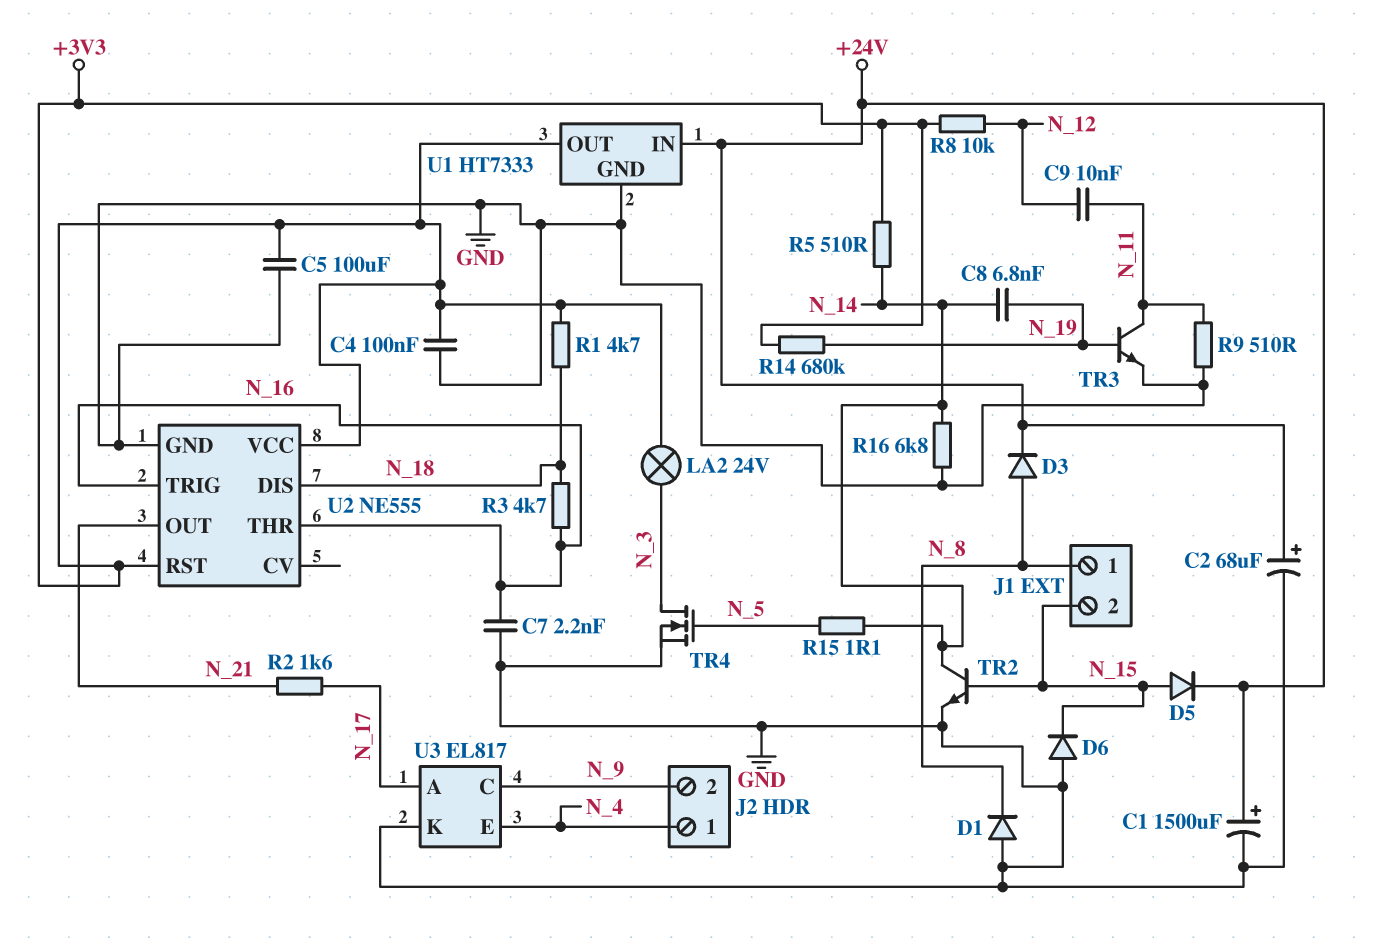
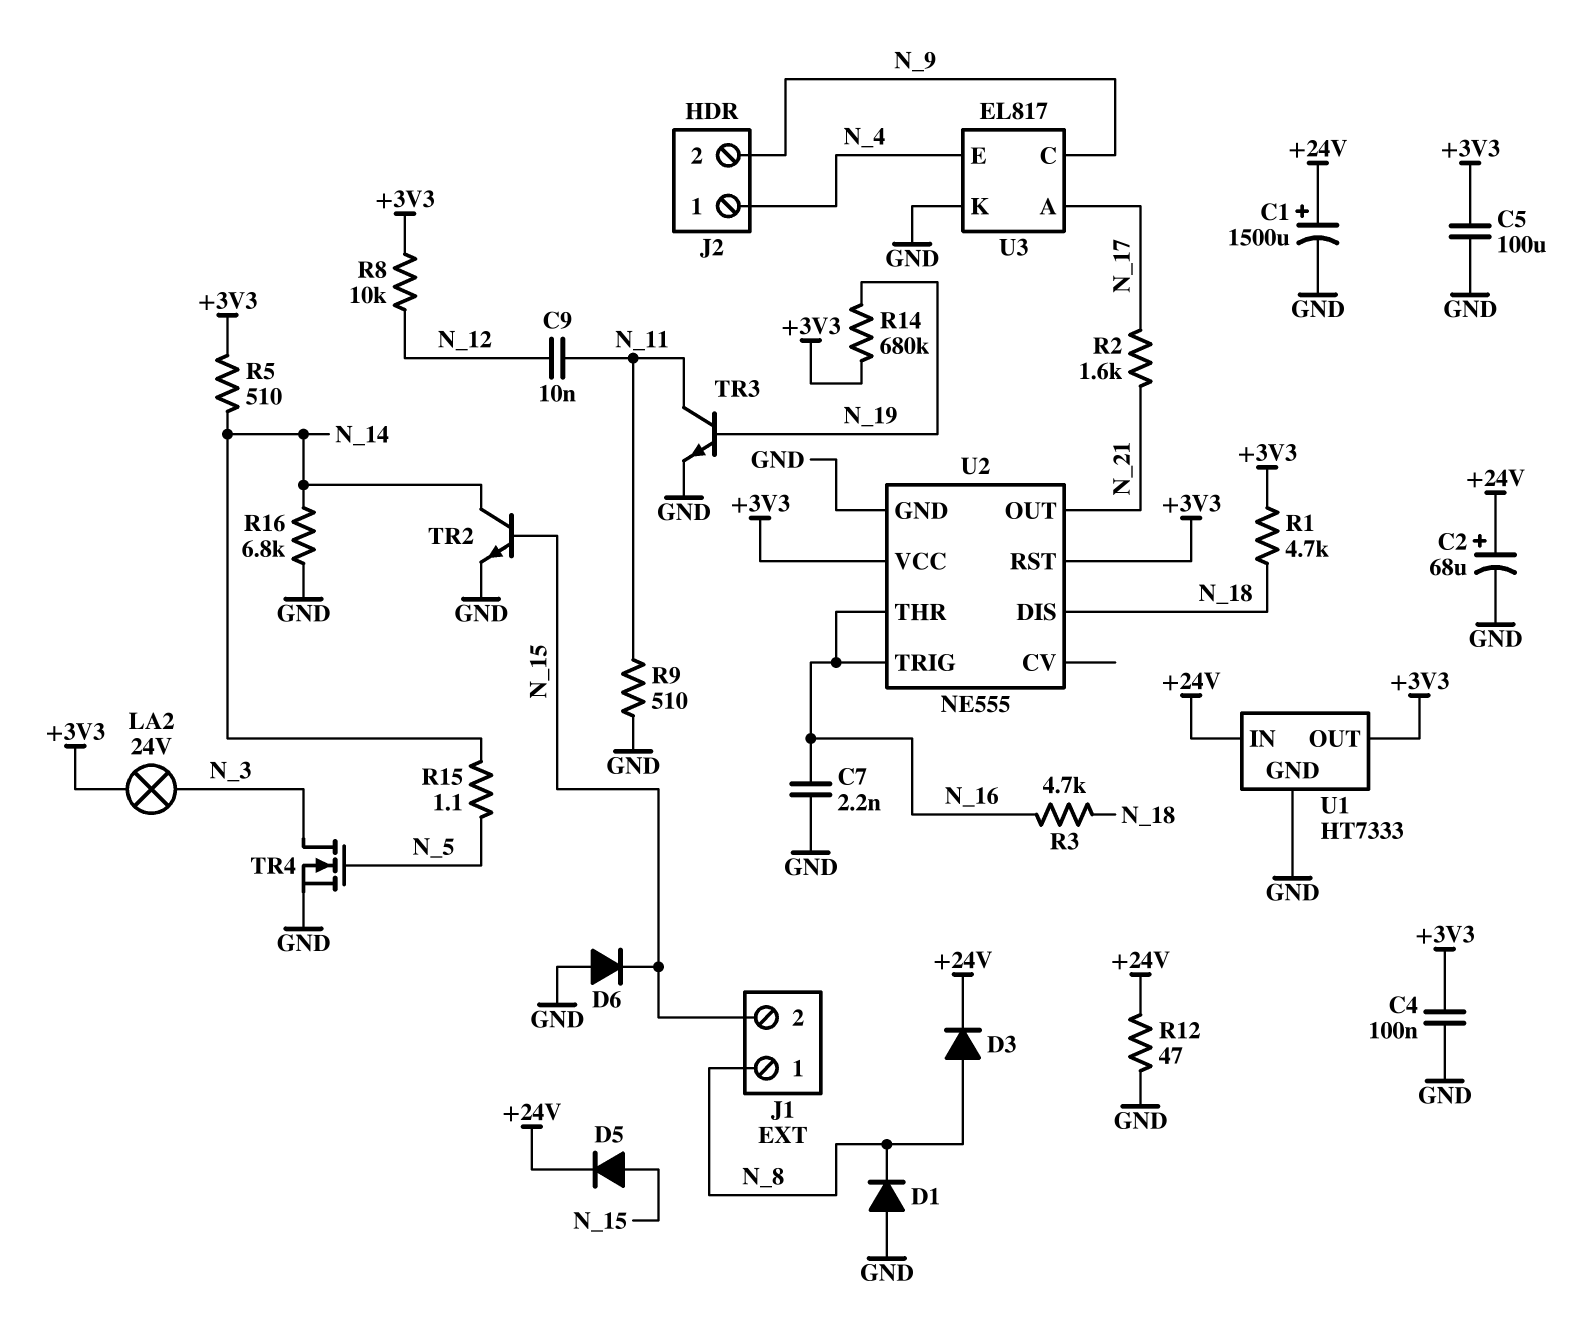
C8: 6.8nF (N_14, N_19) -> none
R12: none -> 47 (+24V, GND)

